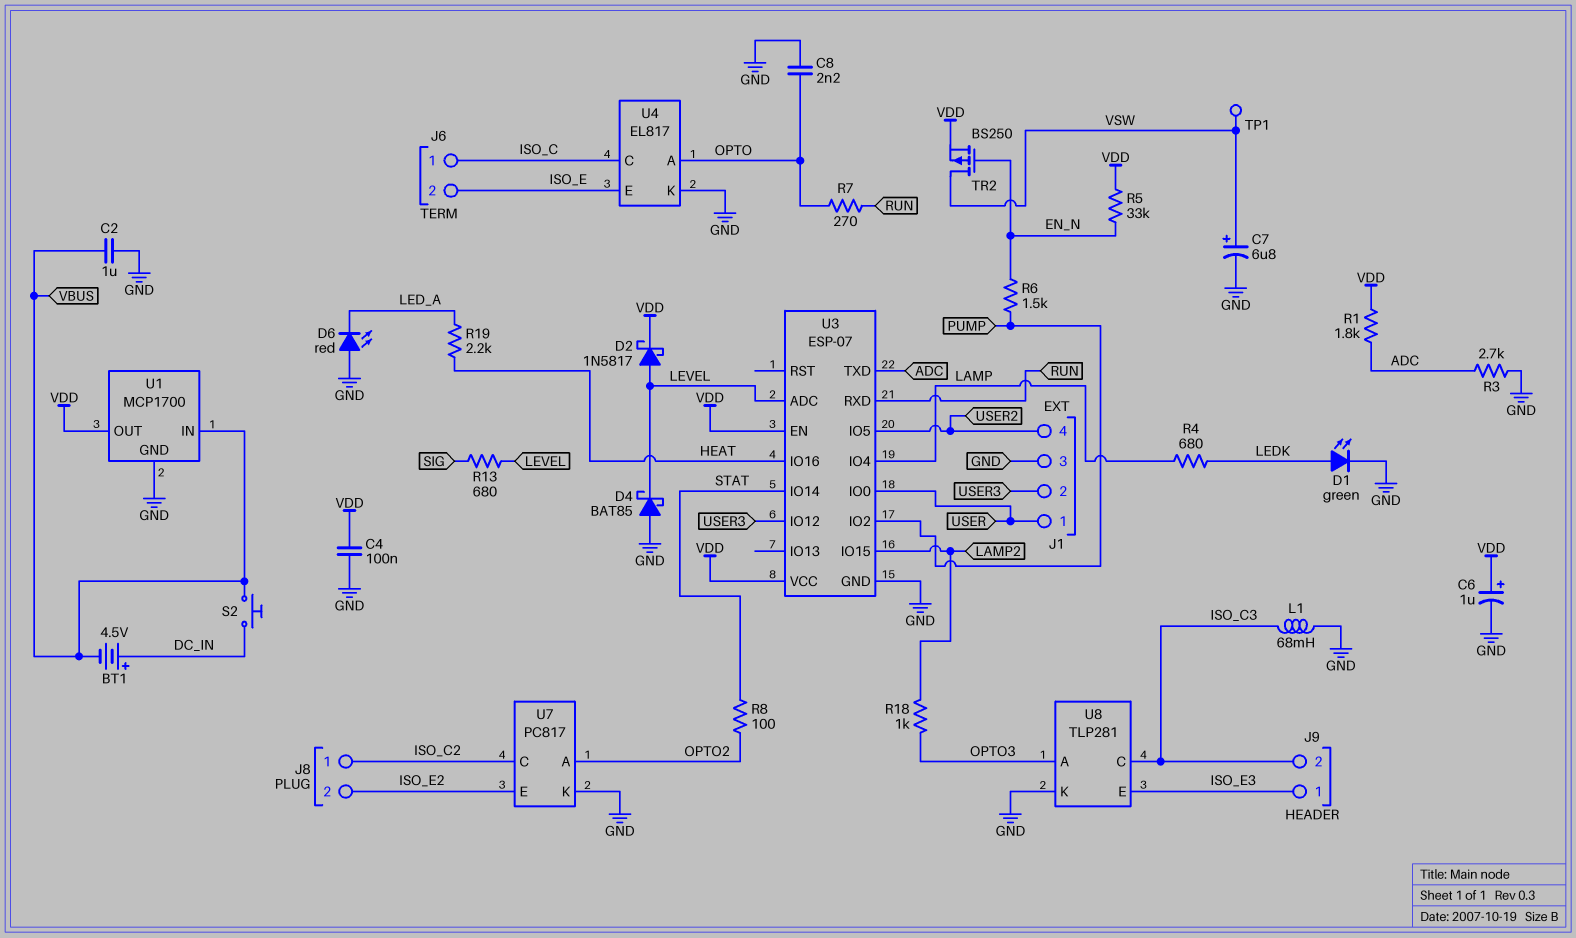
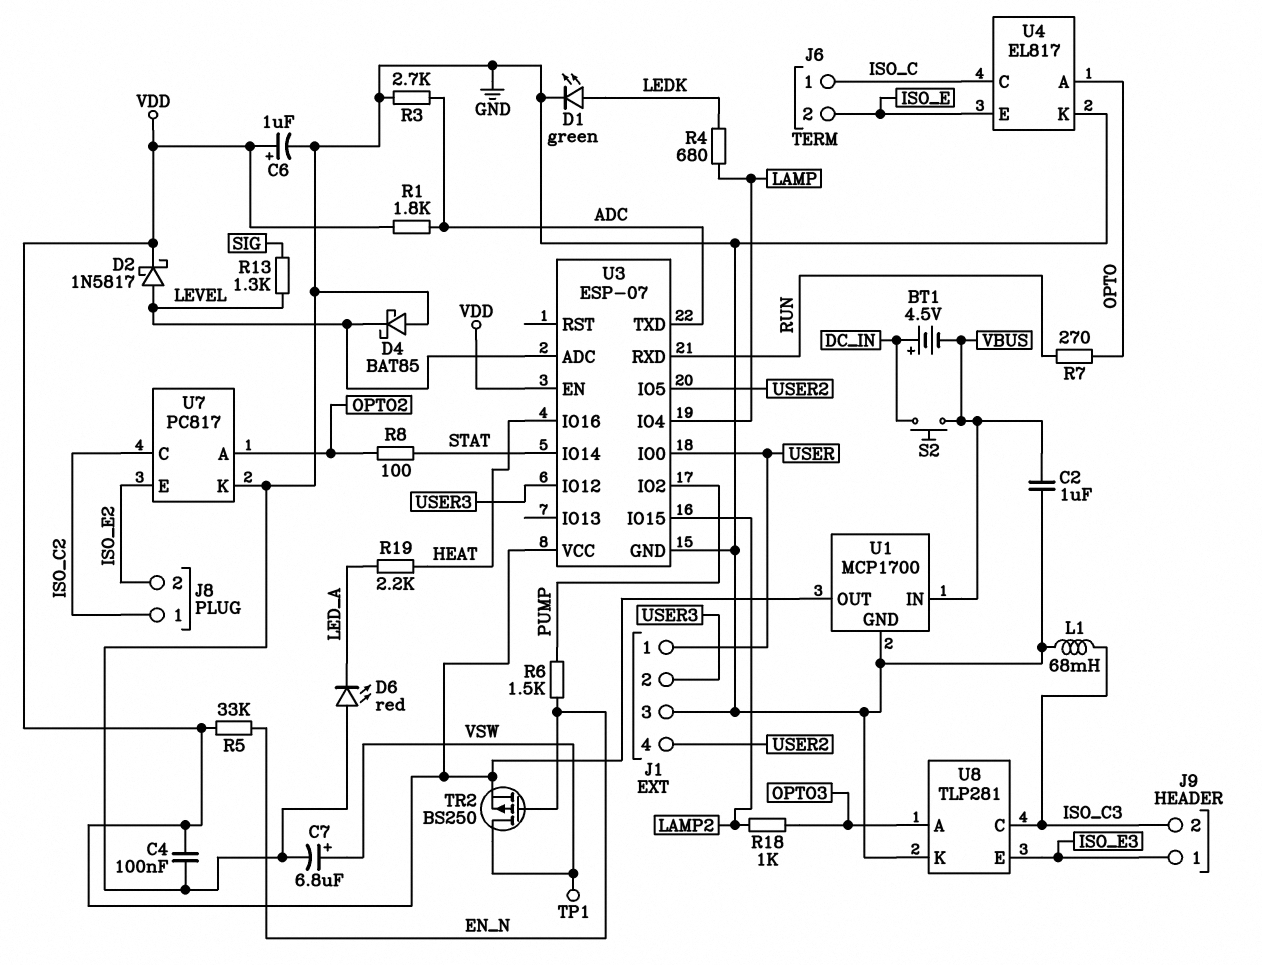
C8: 2.2nF (GND, OPTO) -> none
R13: 680 (LEVEL, SIG) -> 1.3k (LEVEL, SIG)

